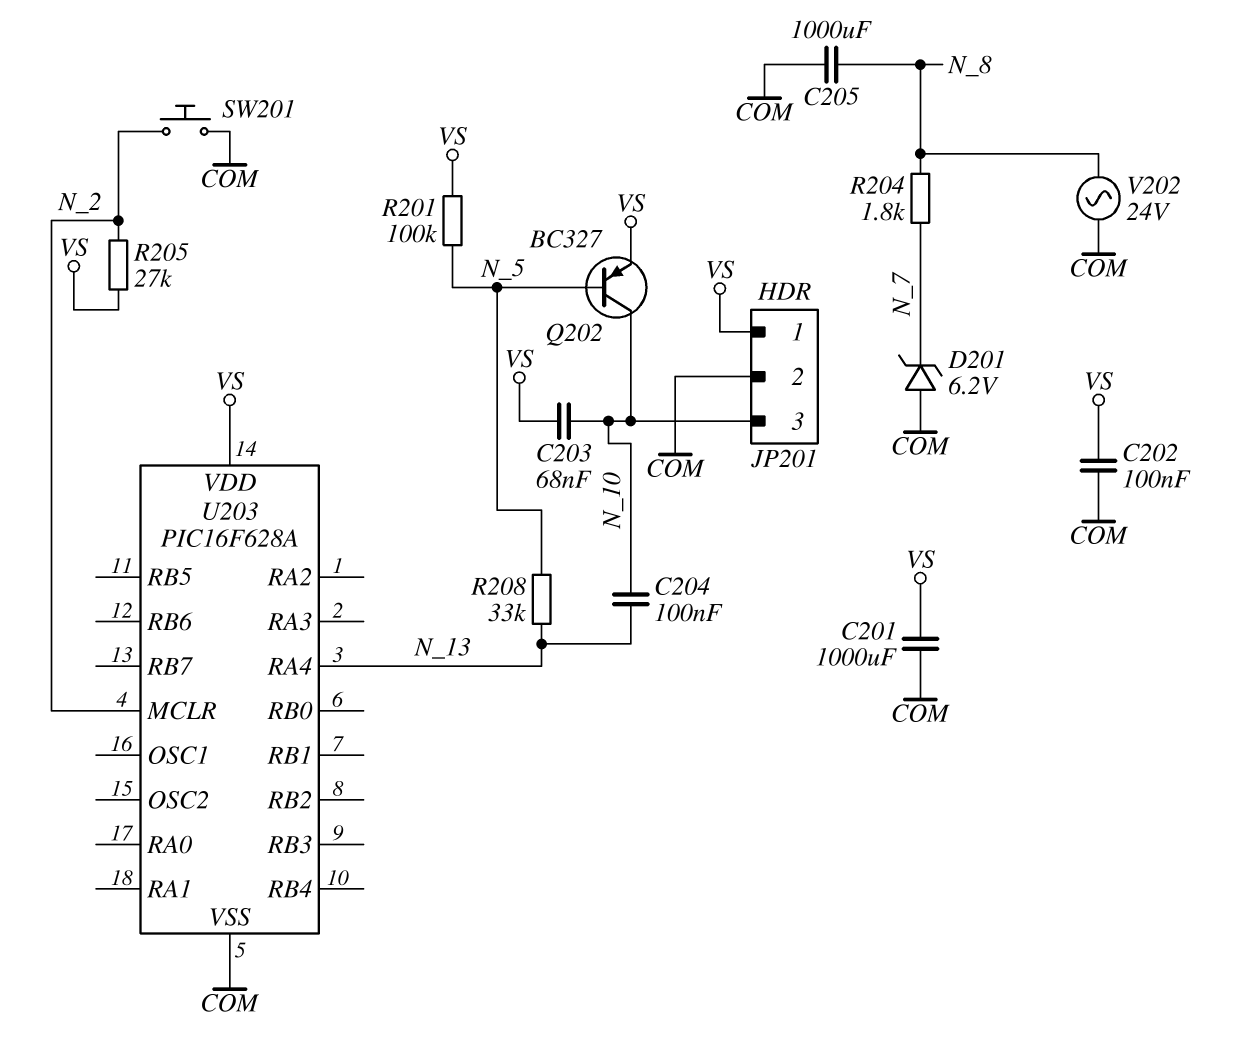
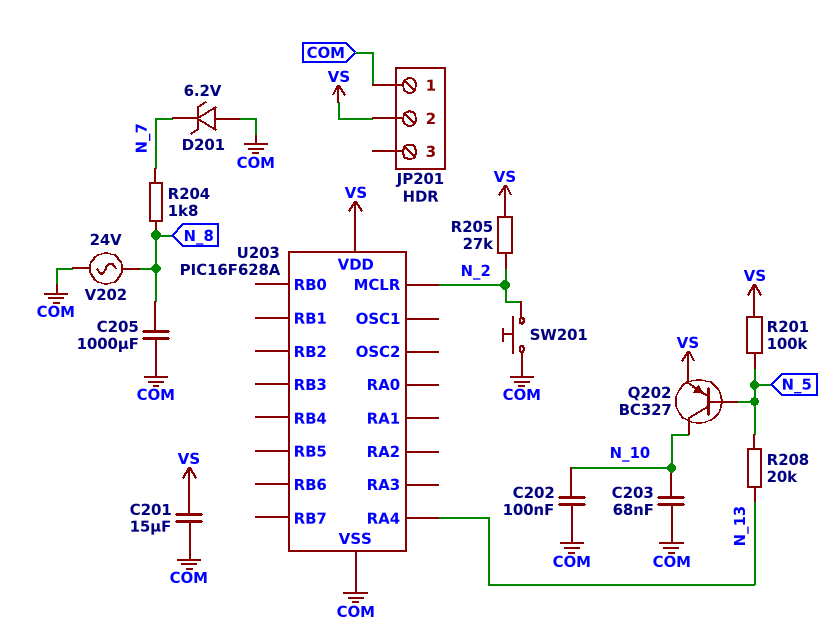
C201: 1000uF (COM, VS) -> 15uF (COM, VS)
C202: 100nF (COM, VS) -> 100nF (COM, N_10)
C203: 68nF (N_10, VS) -> 68nF (COM, N_10)
C204: 100nF (N_10, N_13) -> none
JP201 pin 1: VS -> COM
JP201 pin 2: COM -> VS
JP201 pin 3: N_10 -> none
R208: 33k (N_5, N_13) -> 20k (N_5, N_13)

